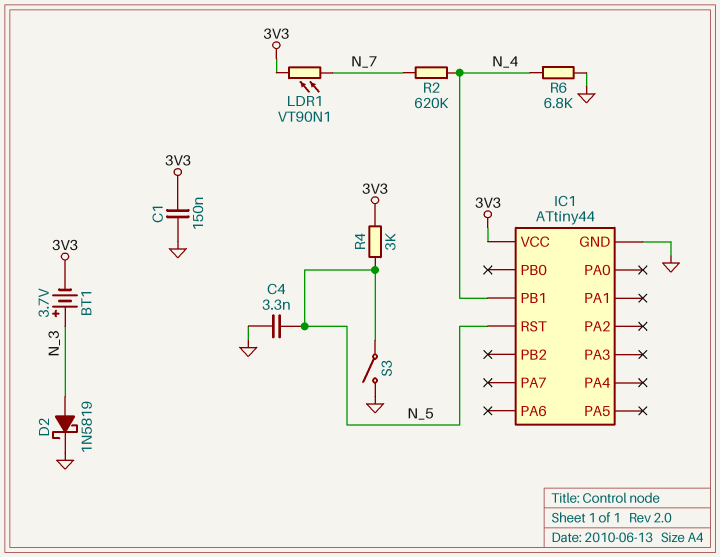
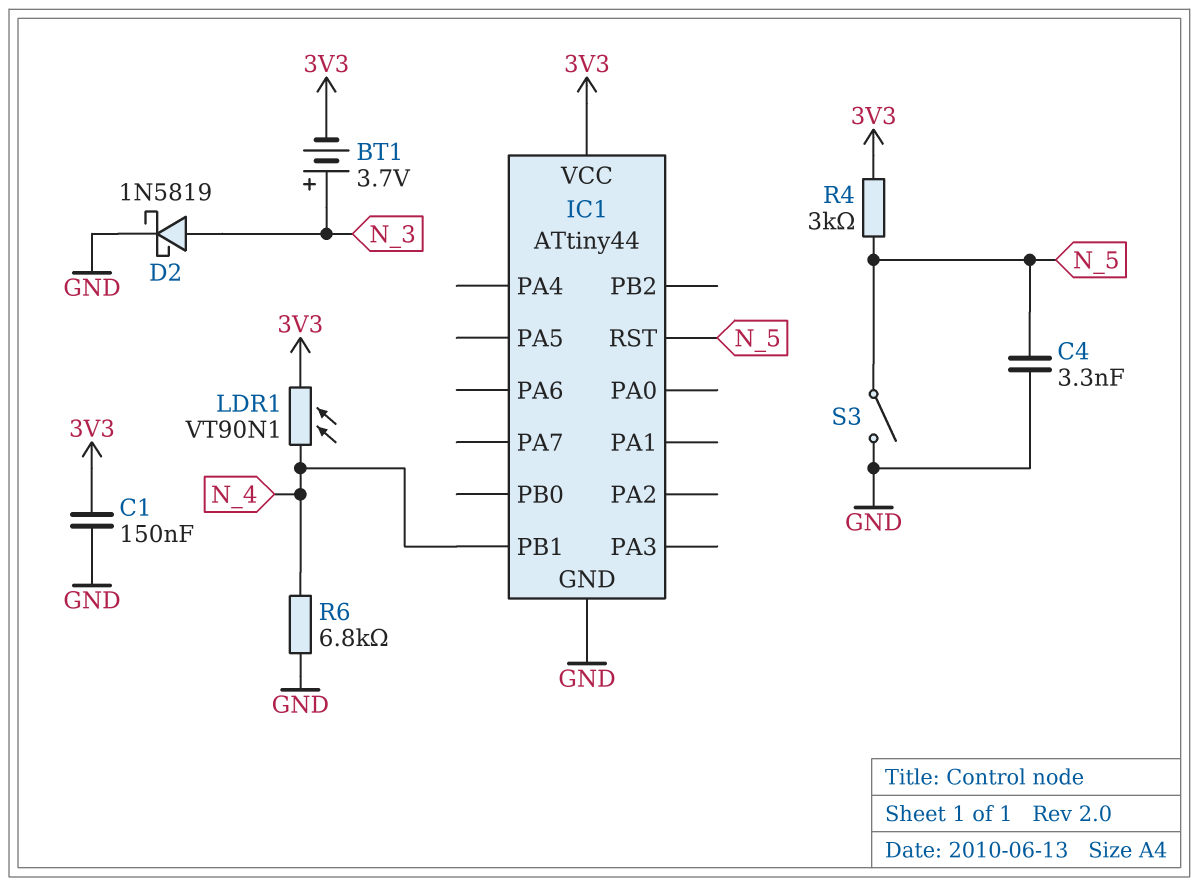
LDR1: VT90N1 (3V3, N_7) -> VT90N1 (3V3, N_4)
R2: 620k (N_4, N_7) -> none

